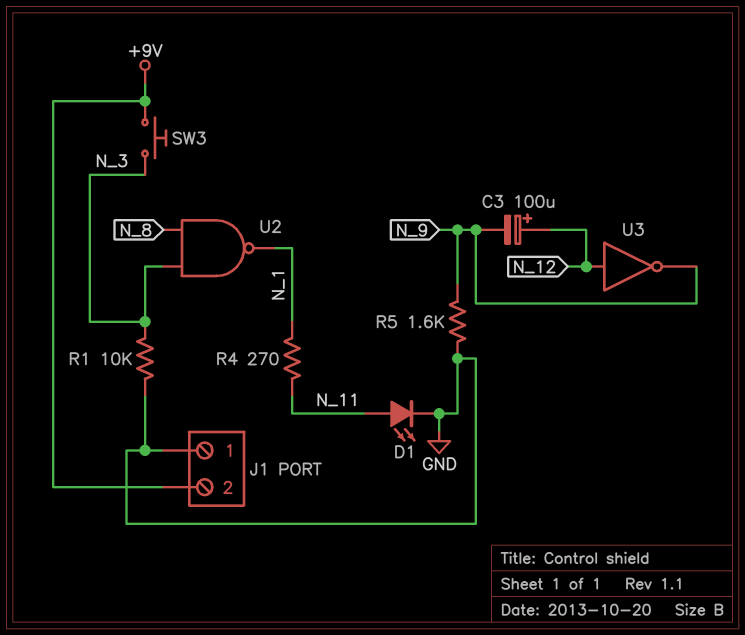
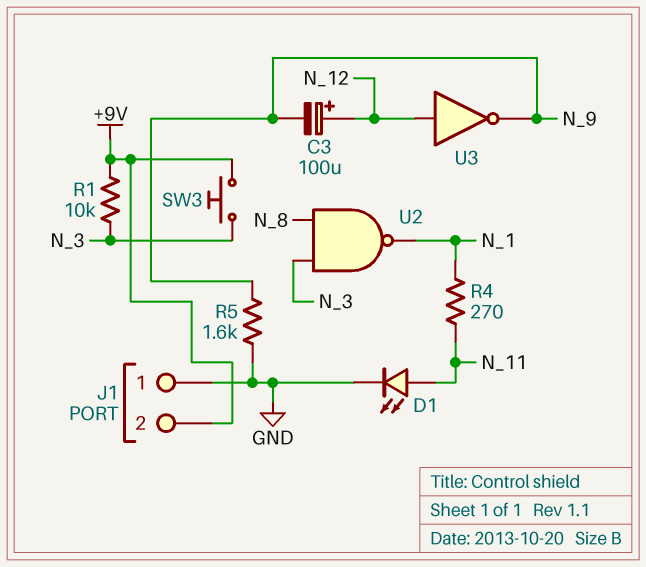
R1: 10k (GND, N_3) -> 10k (+9V, N_3)

